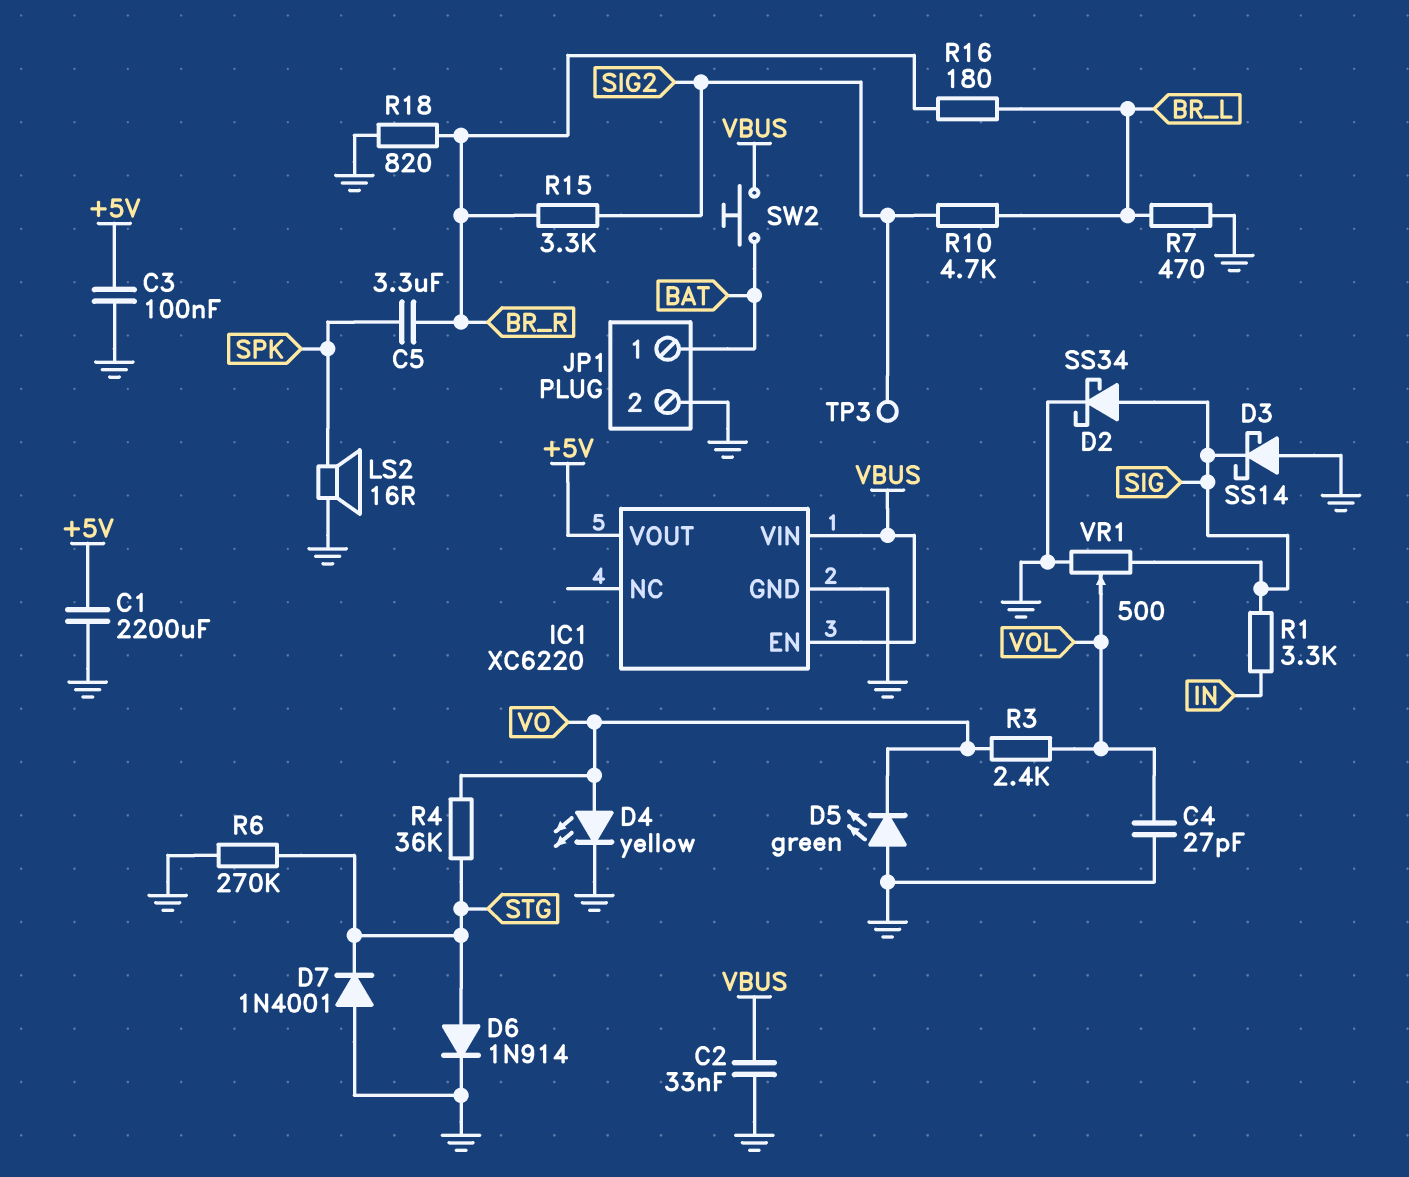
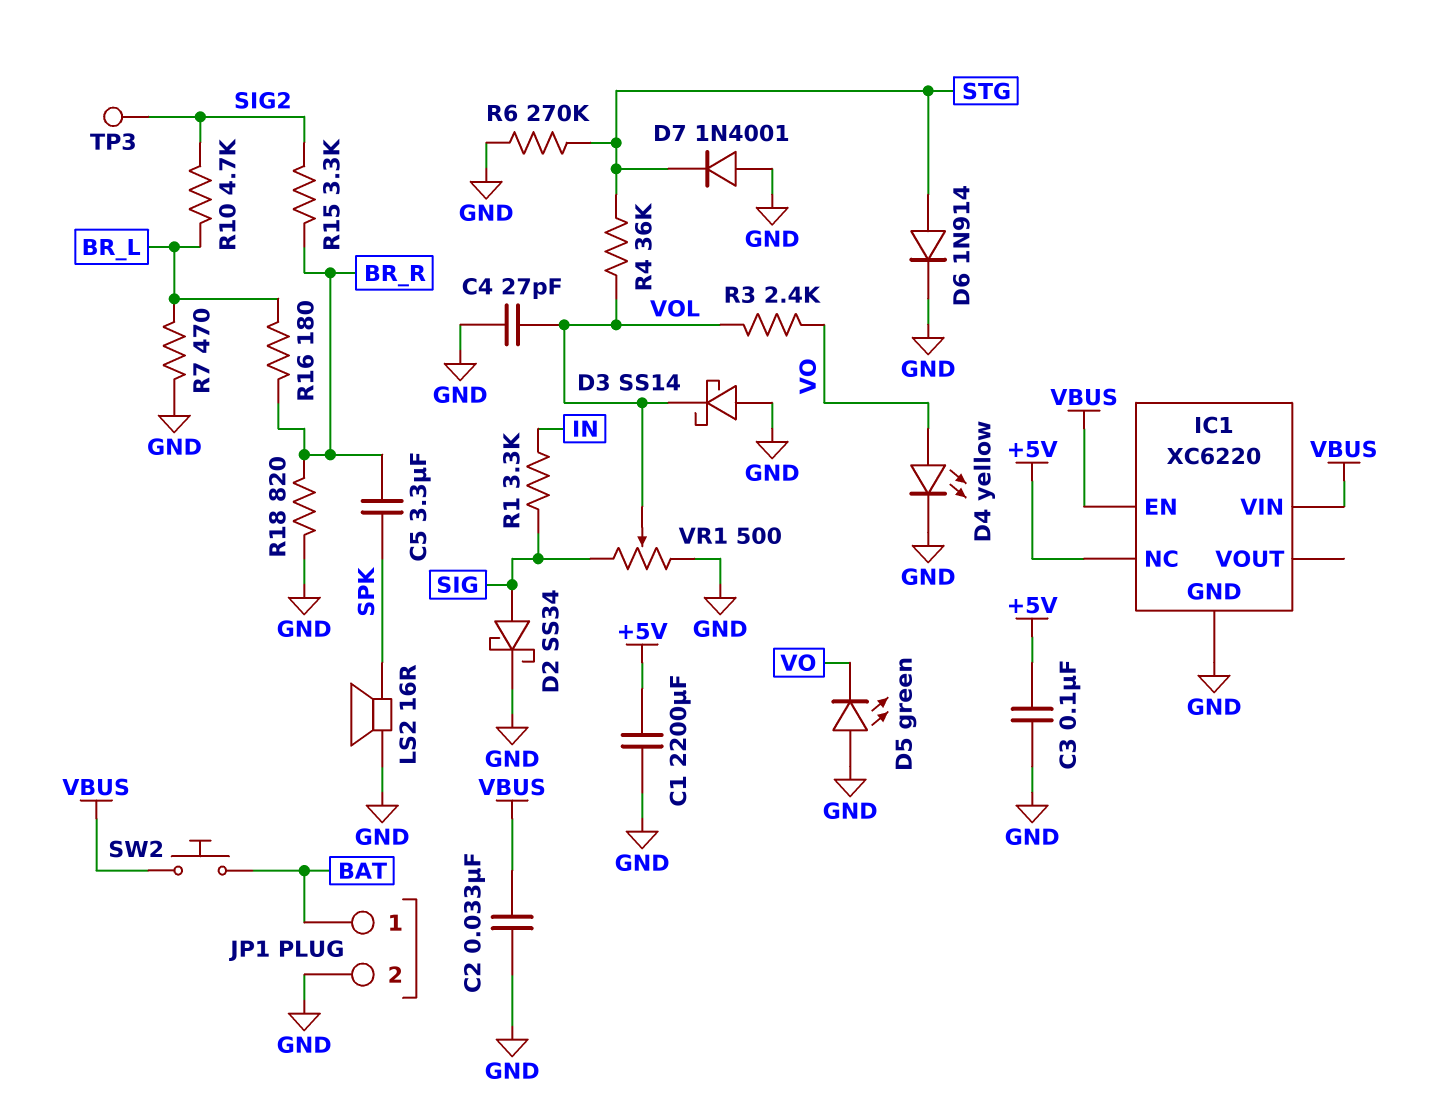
D3: schottky SS14 (A GND, K SIG) -> schottky SS14 (A GND, K VOL)
IC1 pin NC: none -> +5V
IC1 pin VOUT: +5V -> none
R4: 36k (STG, VO) -> 36k (STG, VOL)

